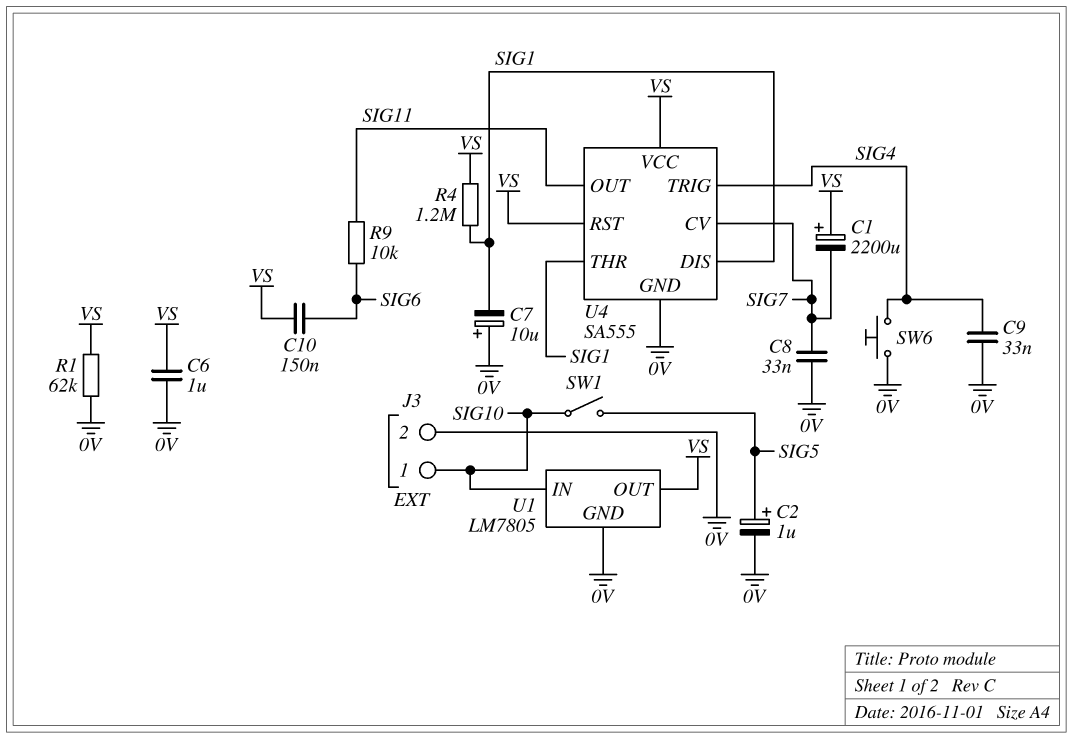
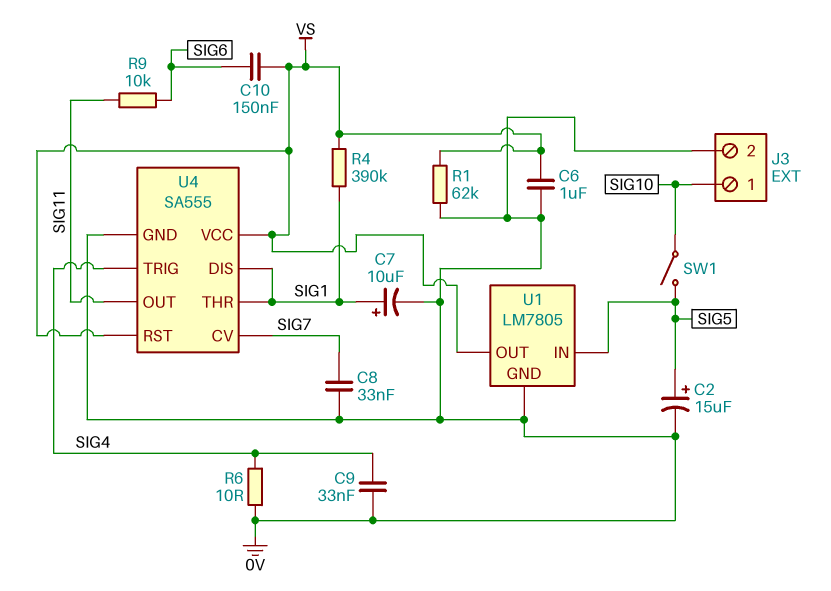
C1: 2200uF (plus VS, minus SIG7) -> none
C2: 1uF (plus SIG5, minus 0V) -> 15uF (plus SIG5, minus 0V)
C7: 10uF (plus 0V, minus SIG1) -> 10uF (plus SIG1, minus 0V)
R4: 1.2M (SIG1, VS) -> 390k (SIG1, VS)
R6: none -> 10 (0V, SIG4)
SW6: button (0V, SIG4) -> none
U1 pin IN: SIG10 -> SIG5

